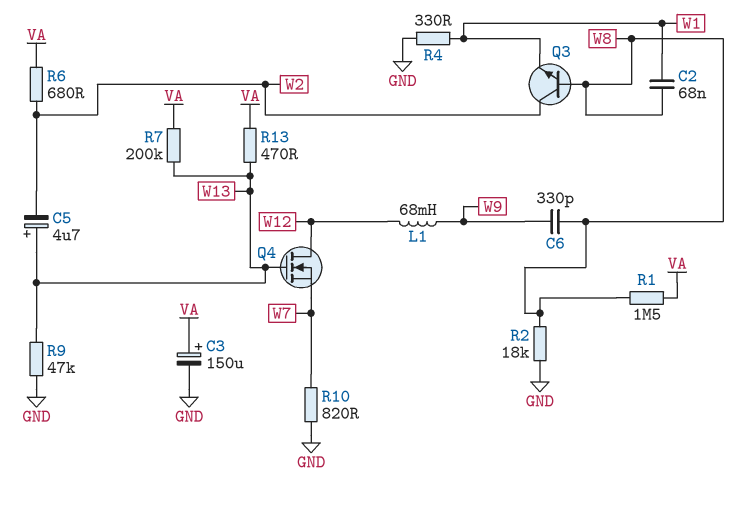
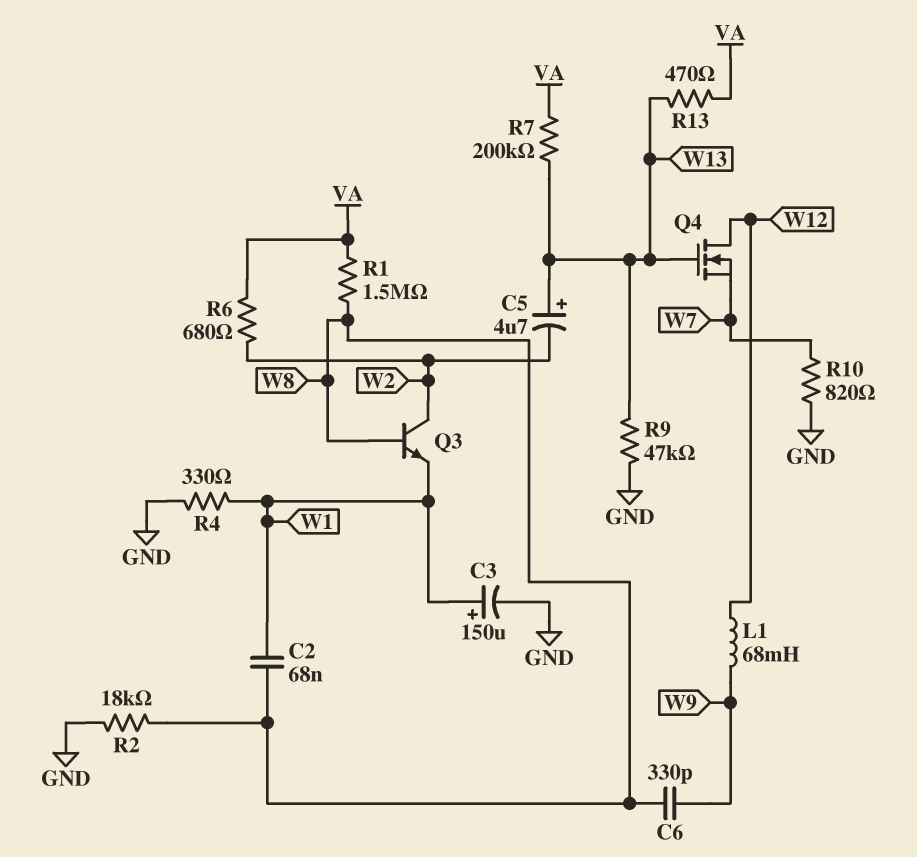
C3: 150uF (plus VA, minus GND) -> 150uF (plus W1, minus GND)

